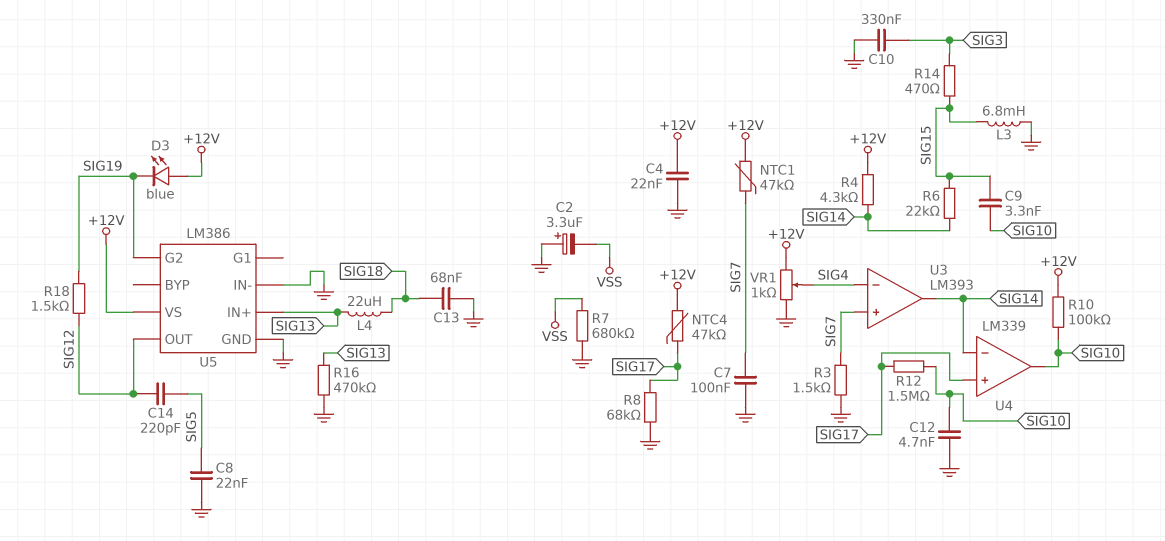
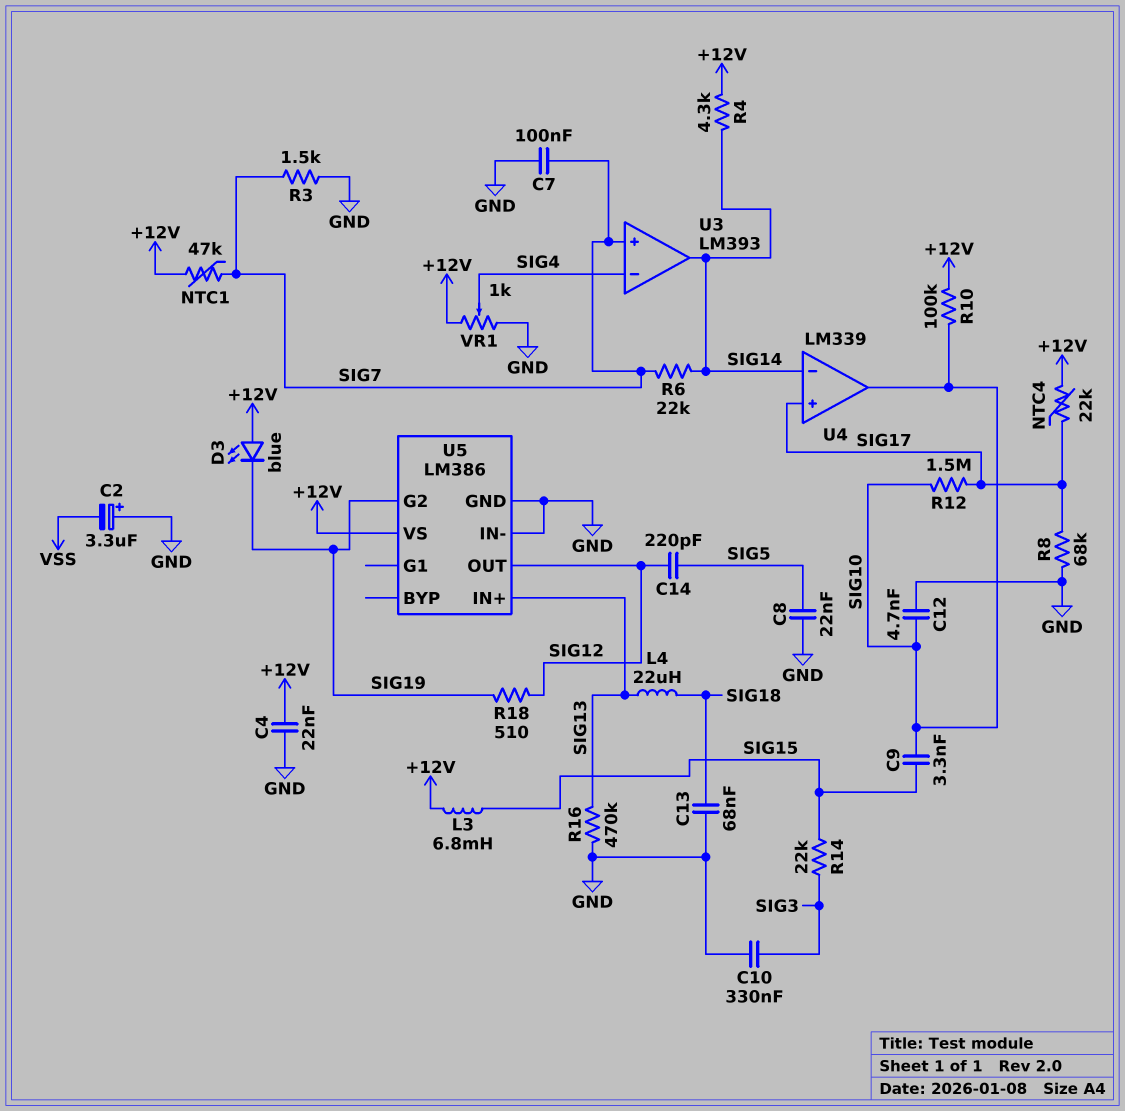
L3: 6.8mH (GND, SIG15) -> 6.8mH (+12V, SIG15)
NTC4: 47k (+12V, SIG17) -> 22k (+12V, SIG17)
R6: 22k (SIG14, SIG15) -> 22k (SIG7, SIG14)
R7: 680k (GND, VSS) -> none
R14: 470 (SIG3, SIG15) -> 22k (SIG3, SIG15)
R18: 1.5k (SIG12, SIG19) -> 510 (SIG12, SIG19)

